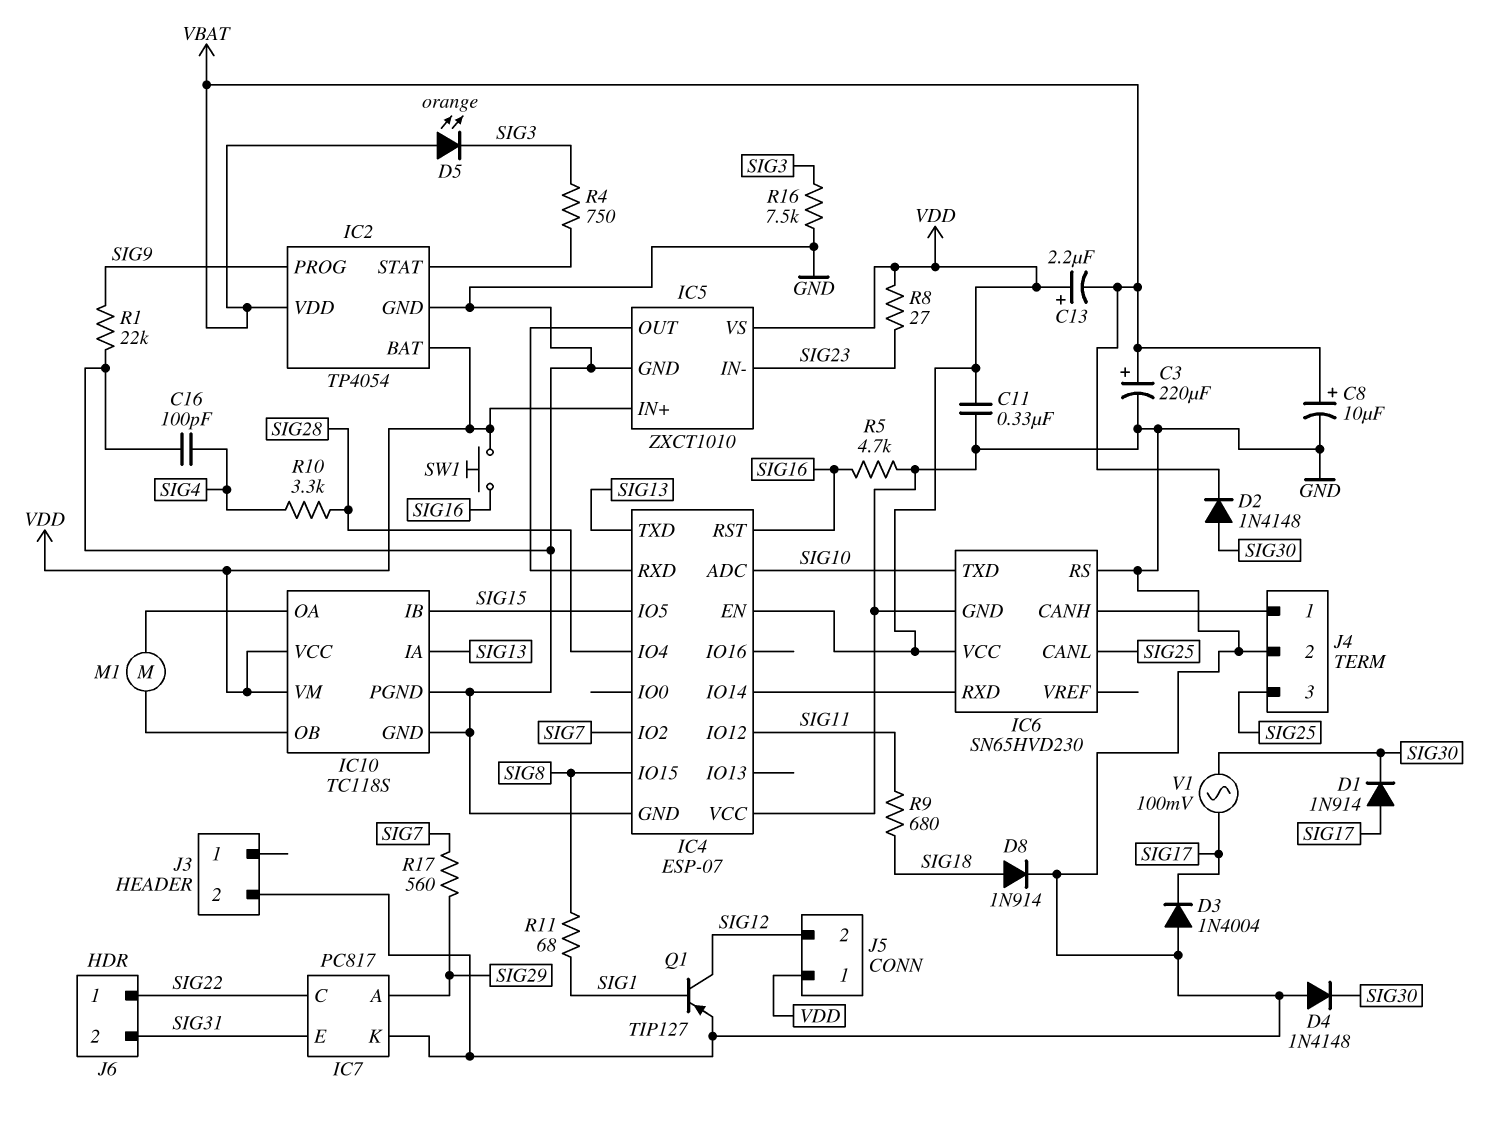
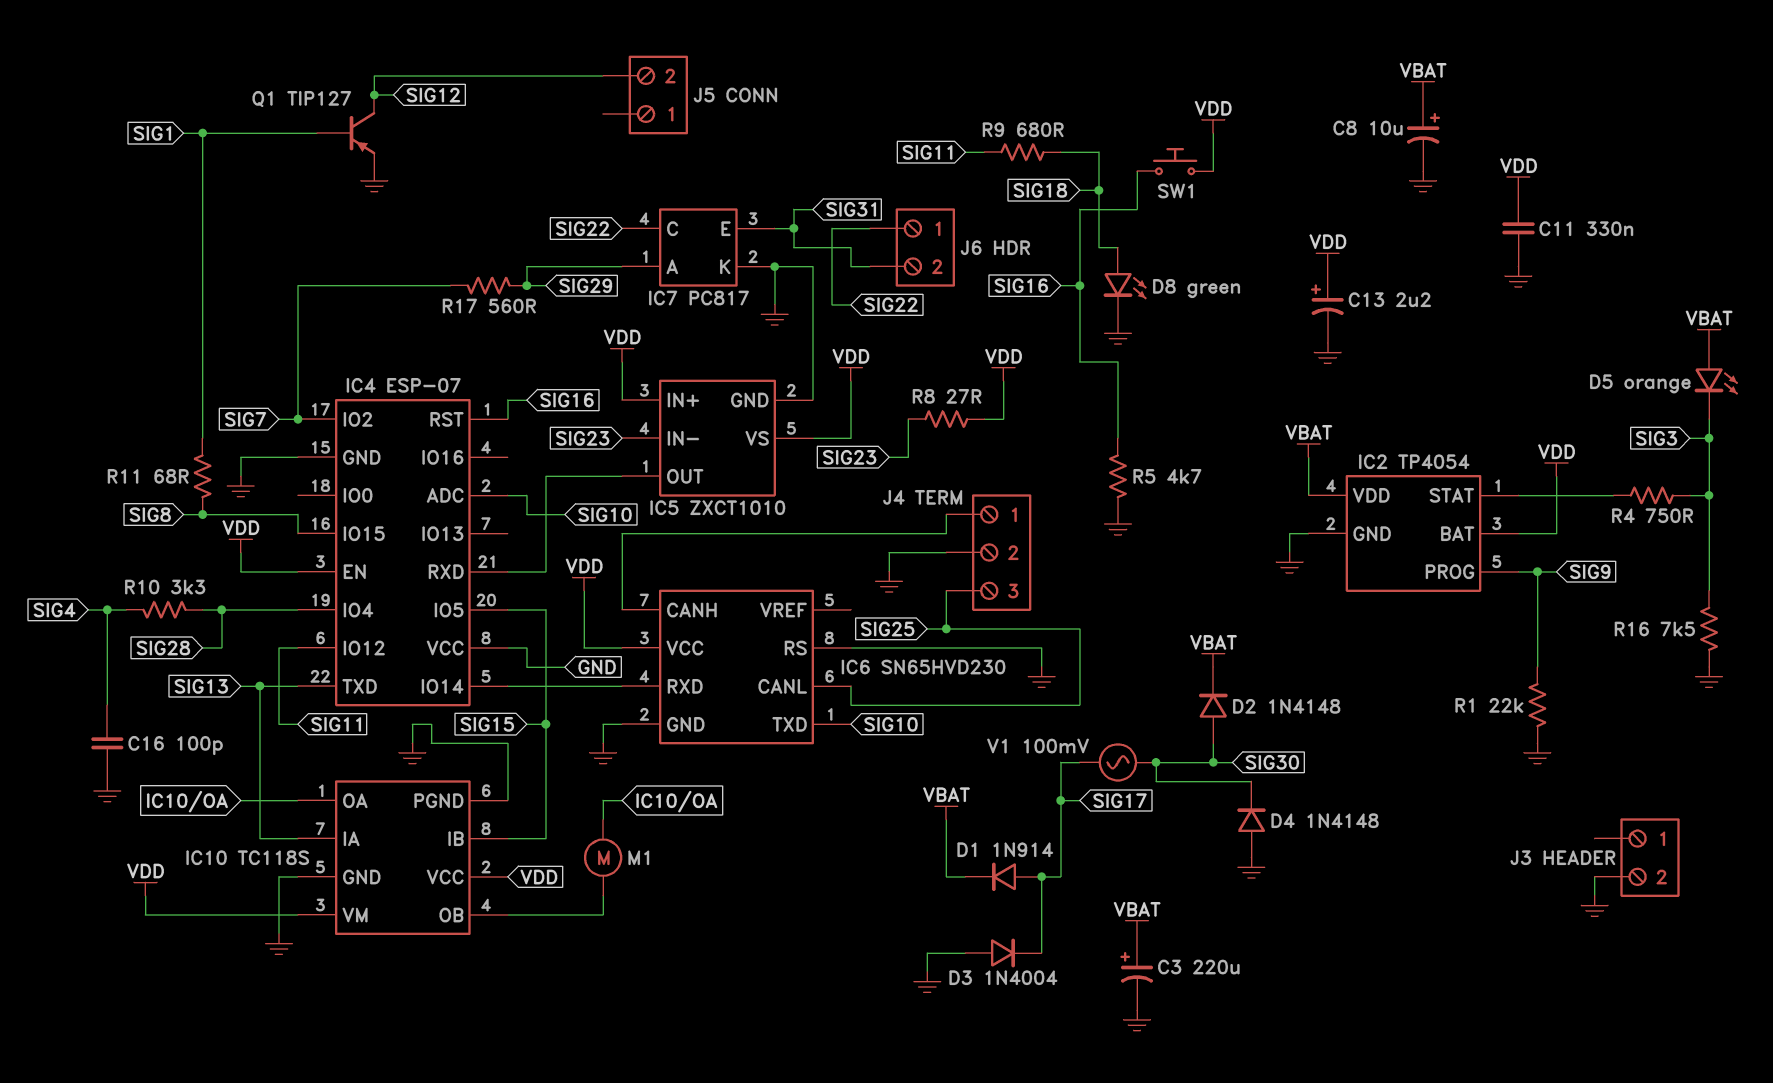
C13: 2.2uF (plus VDD, minus VBAT) -> 2.2uF (plus VDD, minus GND)
D1: diode 1N914 (A SIG17, K SIG30) -> diode 1N914 (A SIG17, K VBAT)
D8: diode 1N914 (A SIG18, K GND) -> LED green (A SIG18, K GND)
J5 pin 1: VDD -> none

